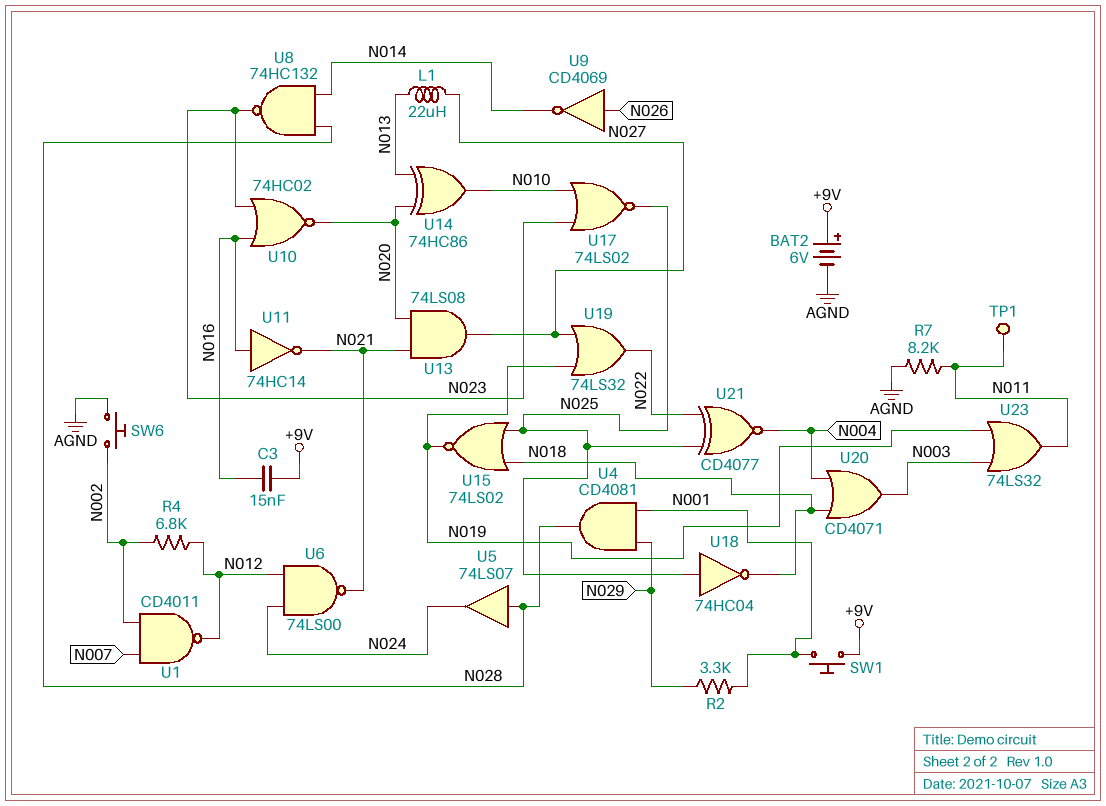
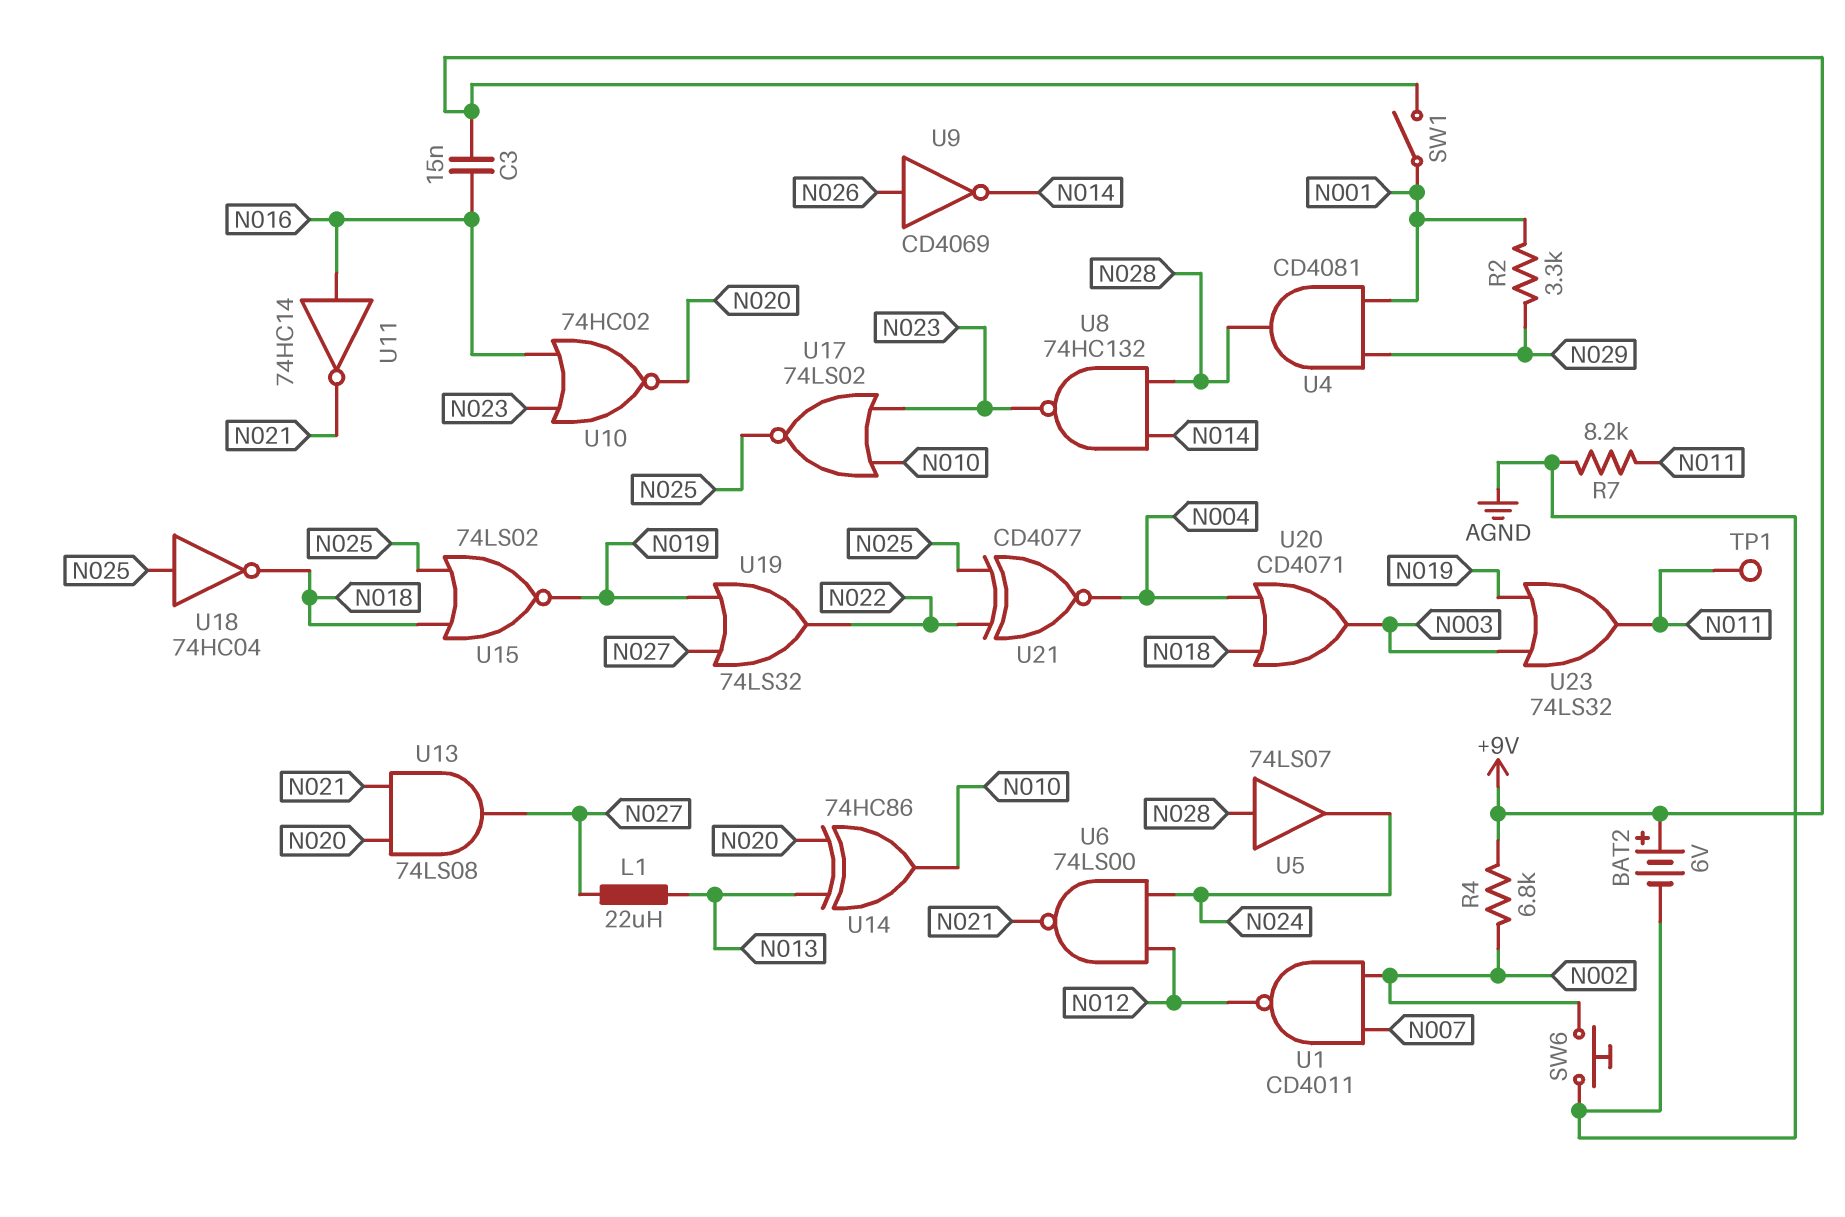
R4: 6.8k (N002, N012) -> 6.8k (+9V, N002)
SW1: button (+9V, N001) -> switch (+9V, N001)

